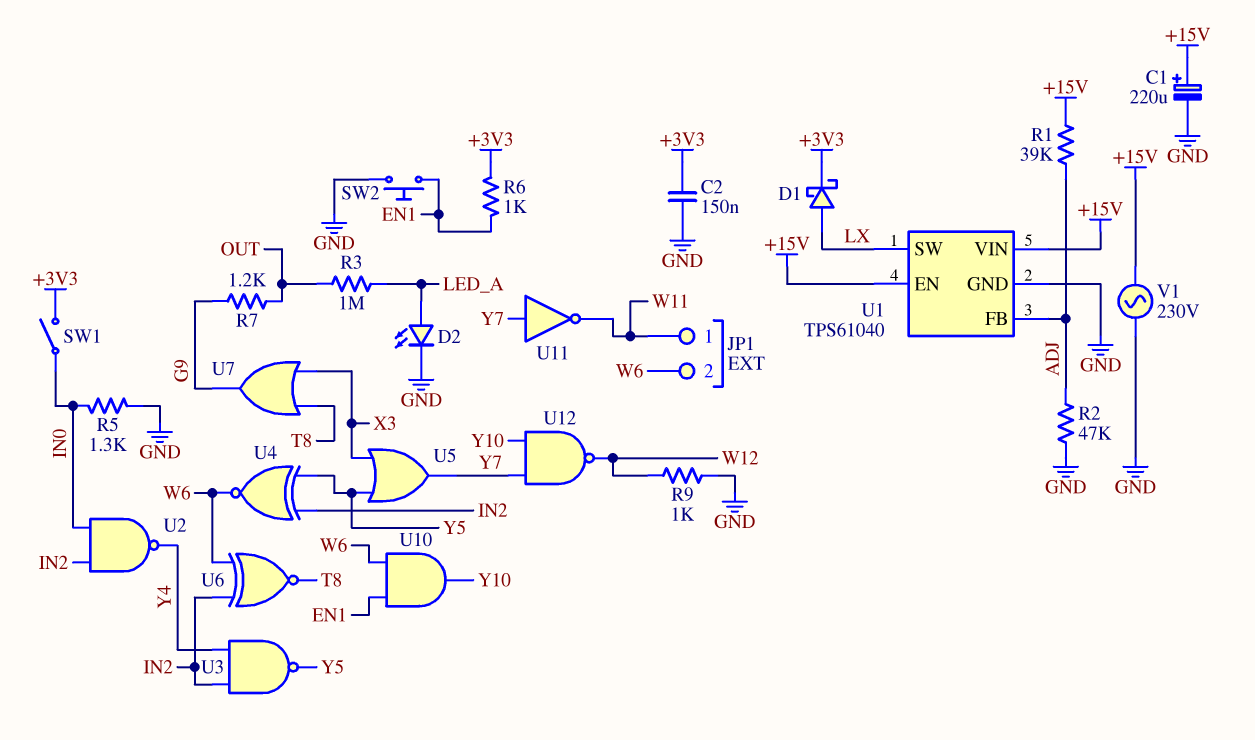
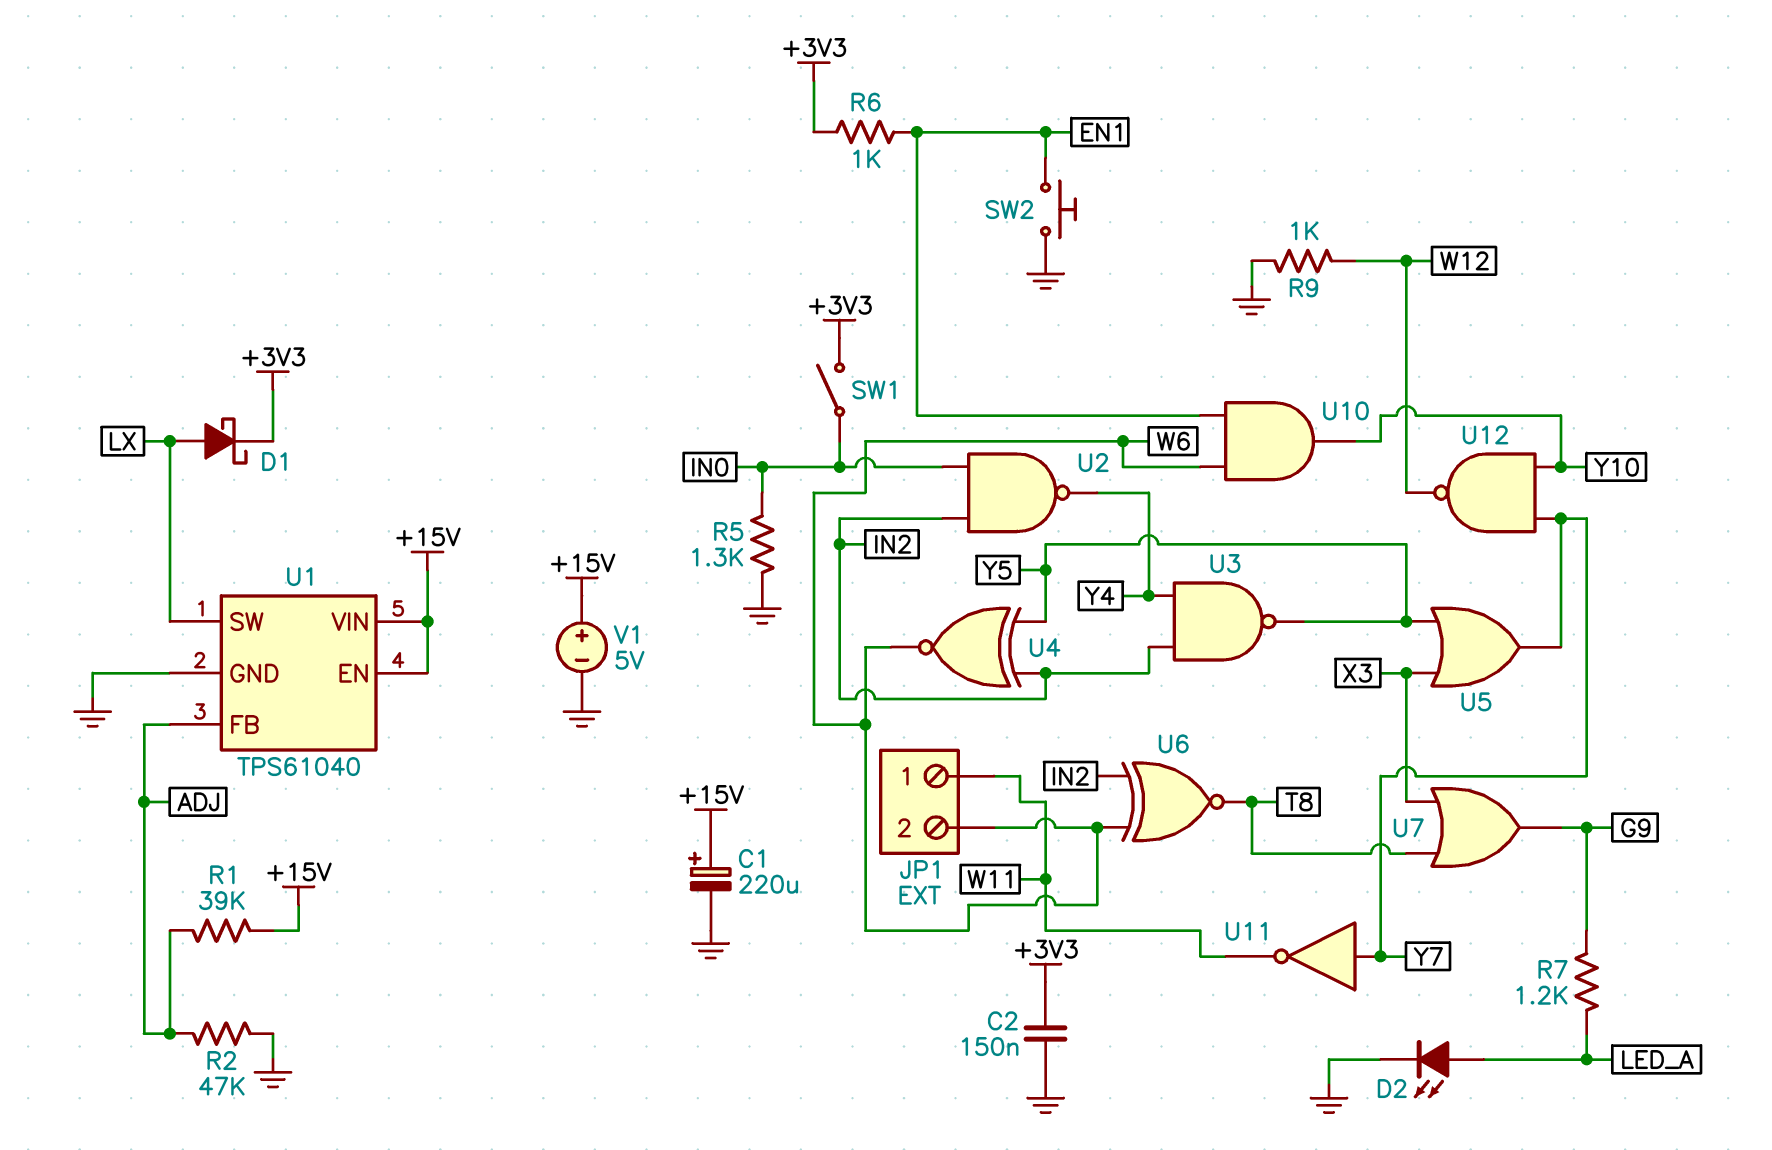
R3: 1M (LED_A, OUT) -> none
R7: 1.2k (G9, OUT) -> 1.2k (G9, LED_A)
V1: AC 230V (+15V, GND) -> 5V (plus +15V, minus GND)

